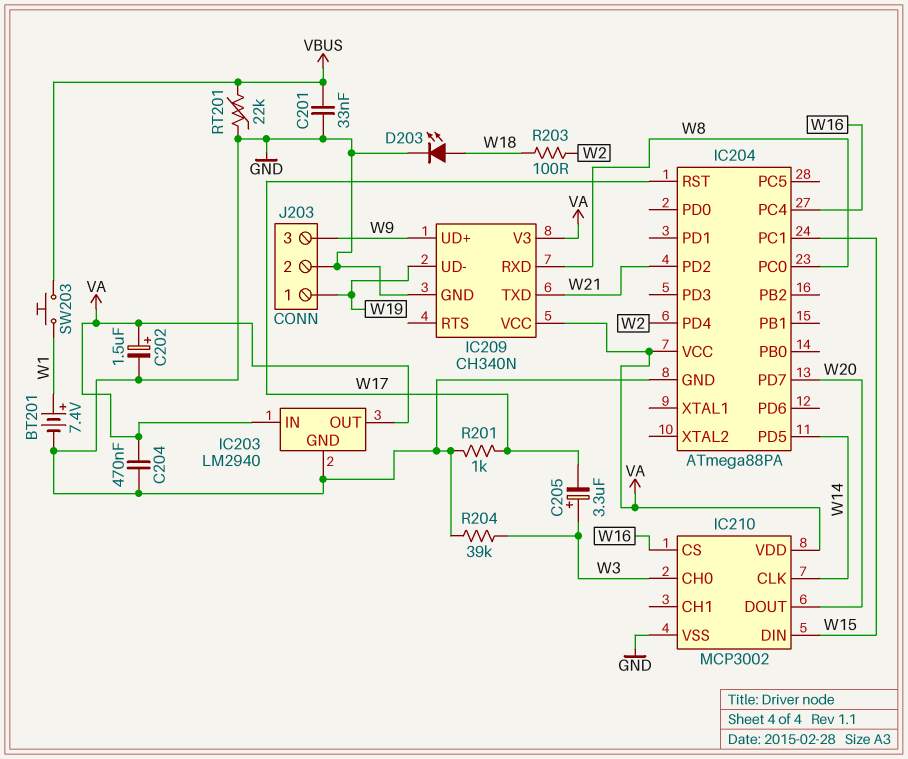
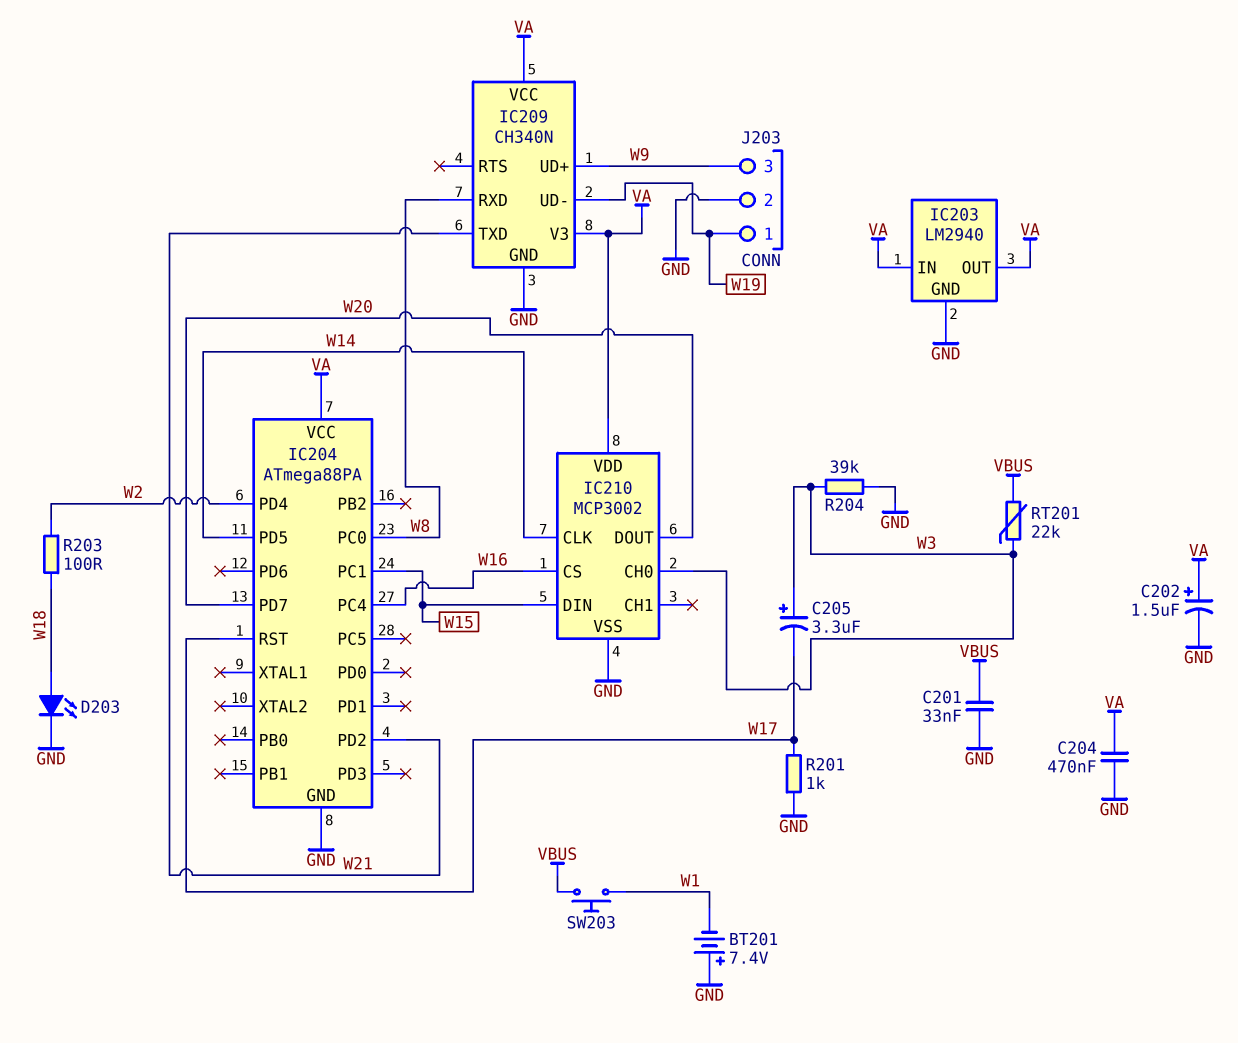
BT201: 7.4V (plus W1, minus GND) -> 7.4V (plus GND, minus W1)
RT201: 22k (GND, VBUS) -> 22k (VBUS, W3)

